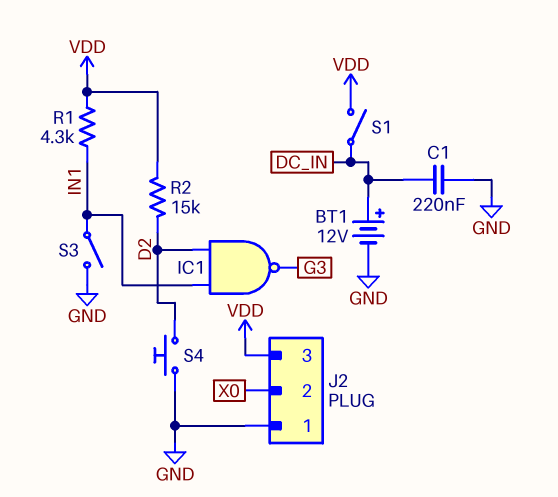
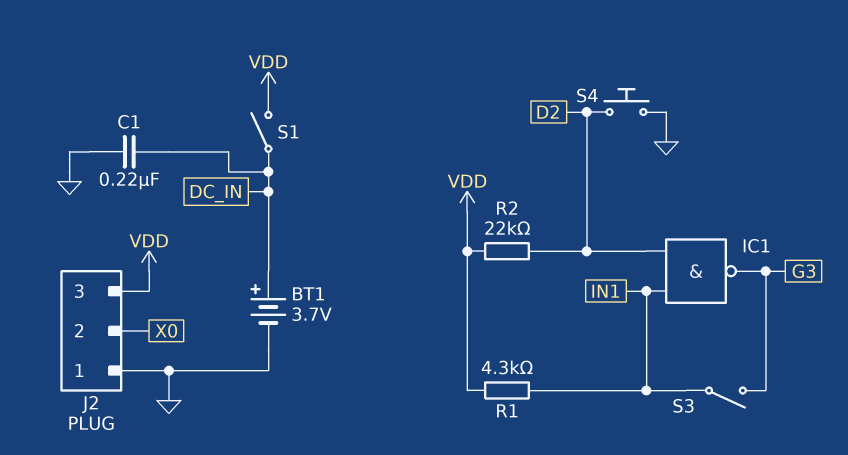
BT1: 12V (plus DC_IN, minus GND) -> 3.7V (plus DC_IN, minus GND)
R2: 15k (D2, VDD) -> 22k (D2, VDD)
S3: switch (GND, IN1) -> switch (G3, IN1)

